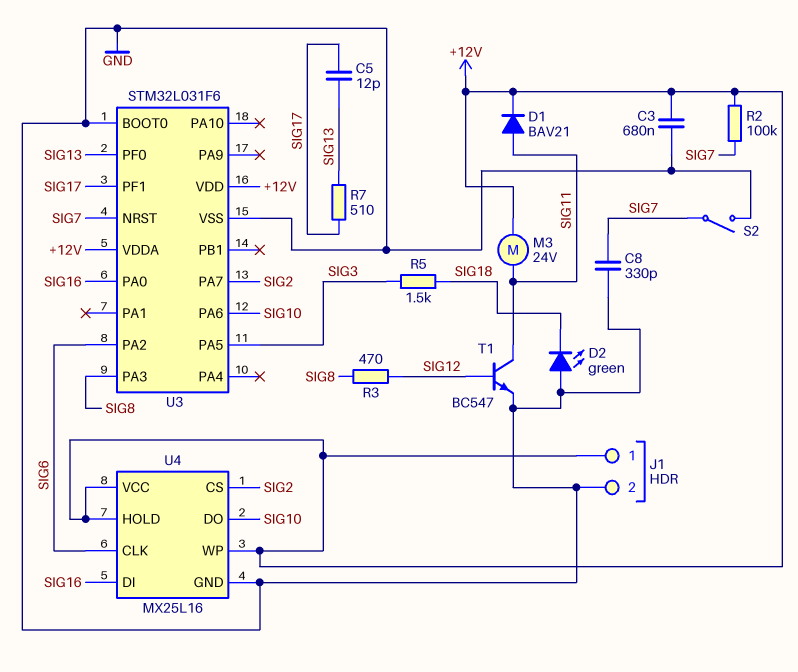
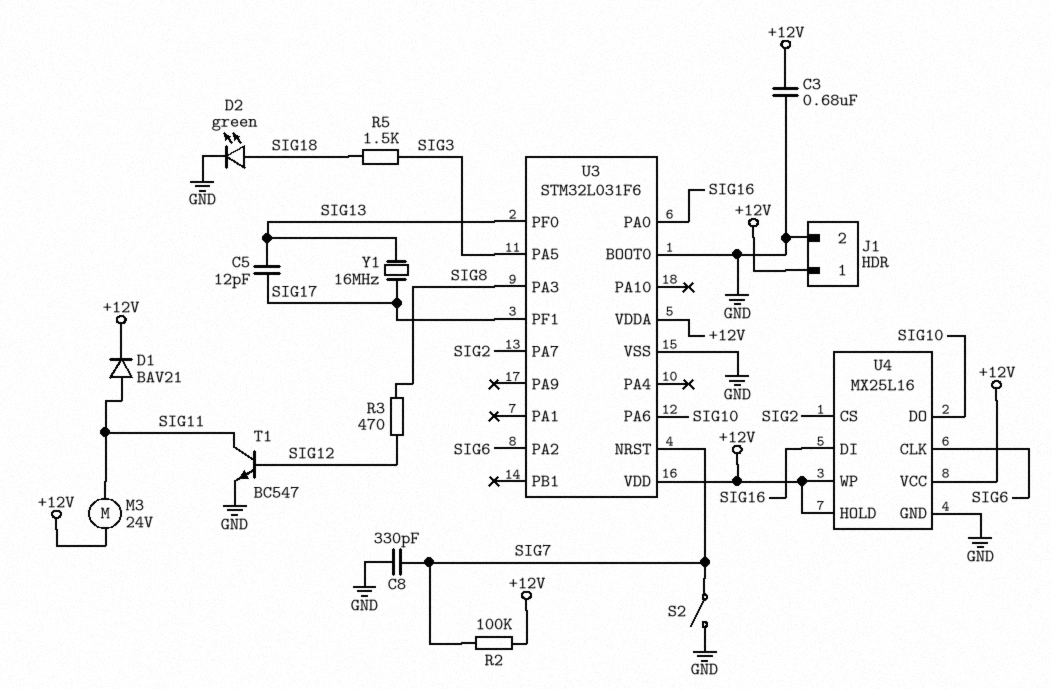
D2: LED green (A GND, K SIG18) -> LED green (A SIG18, K GND)
R7: 510 (SIG13, SIG17) -> none
Y1: none -> 16MHz (SIG13, SIG17)

